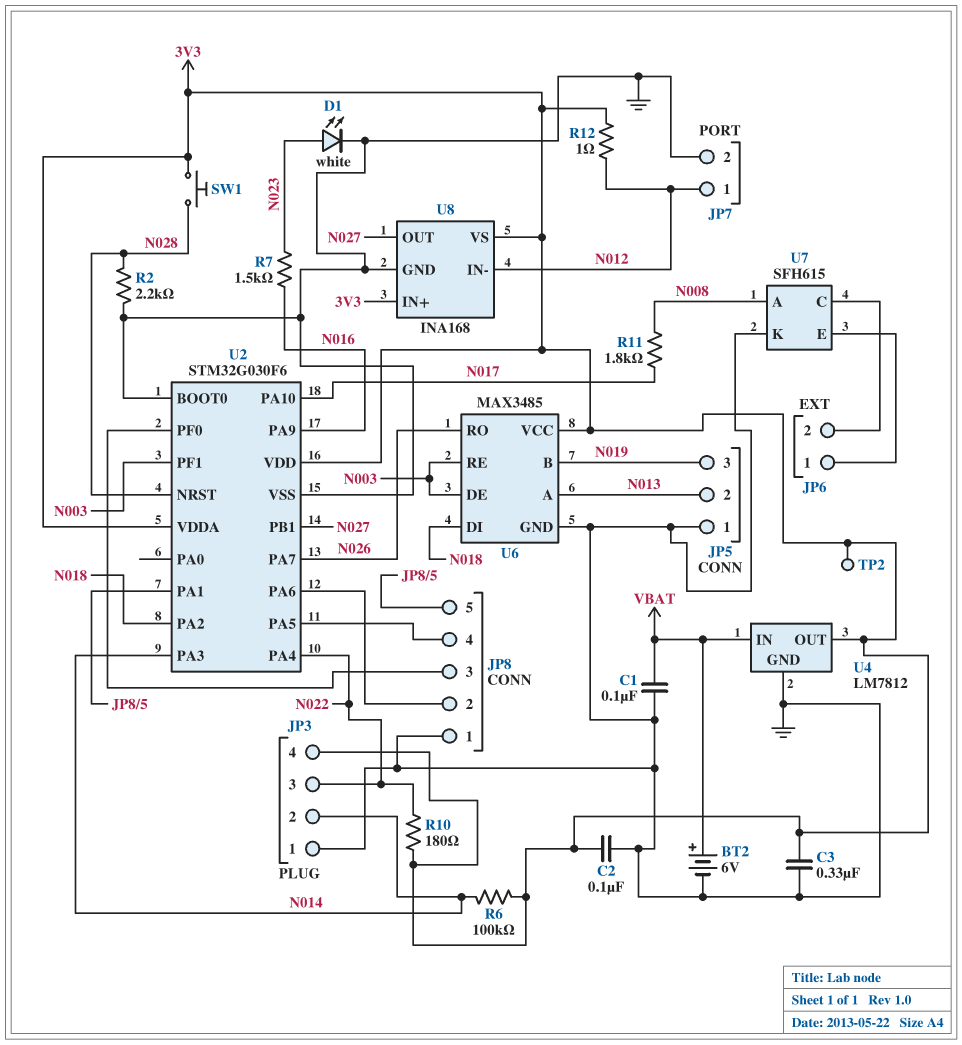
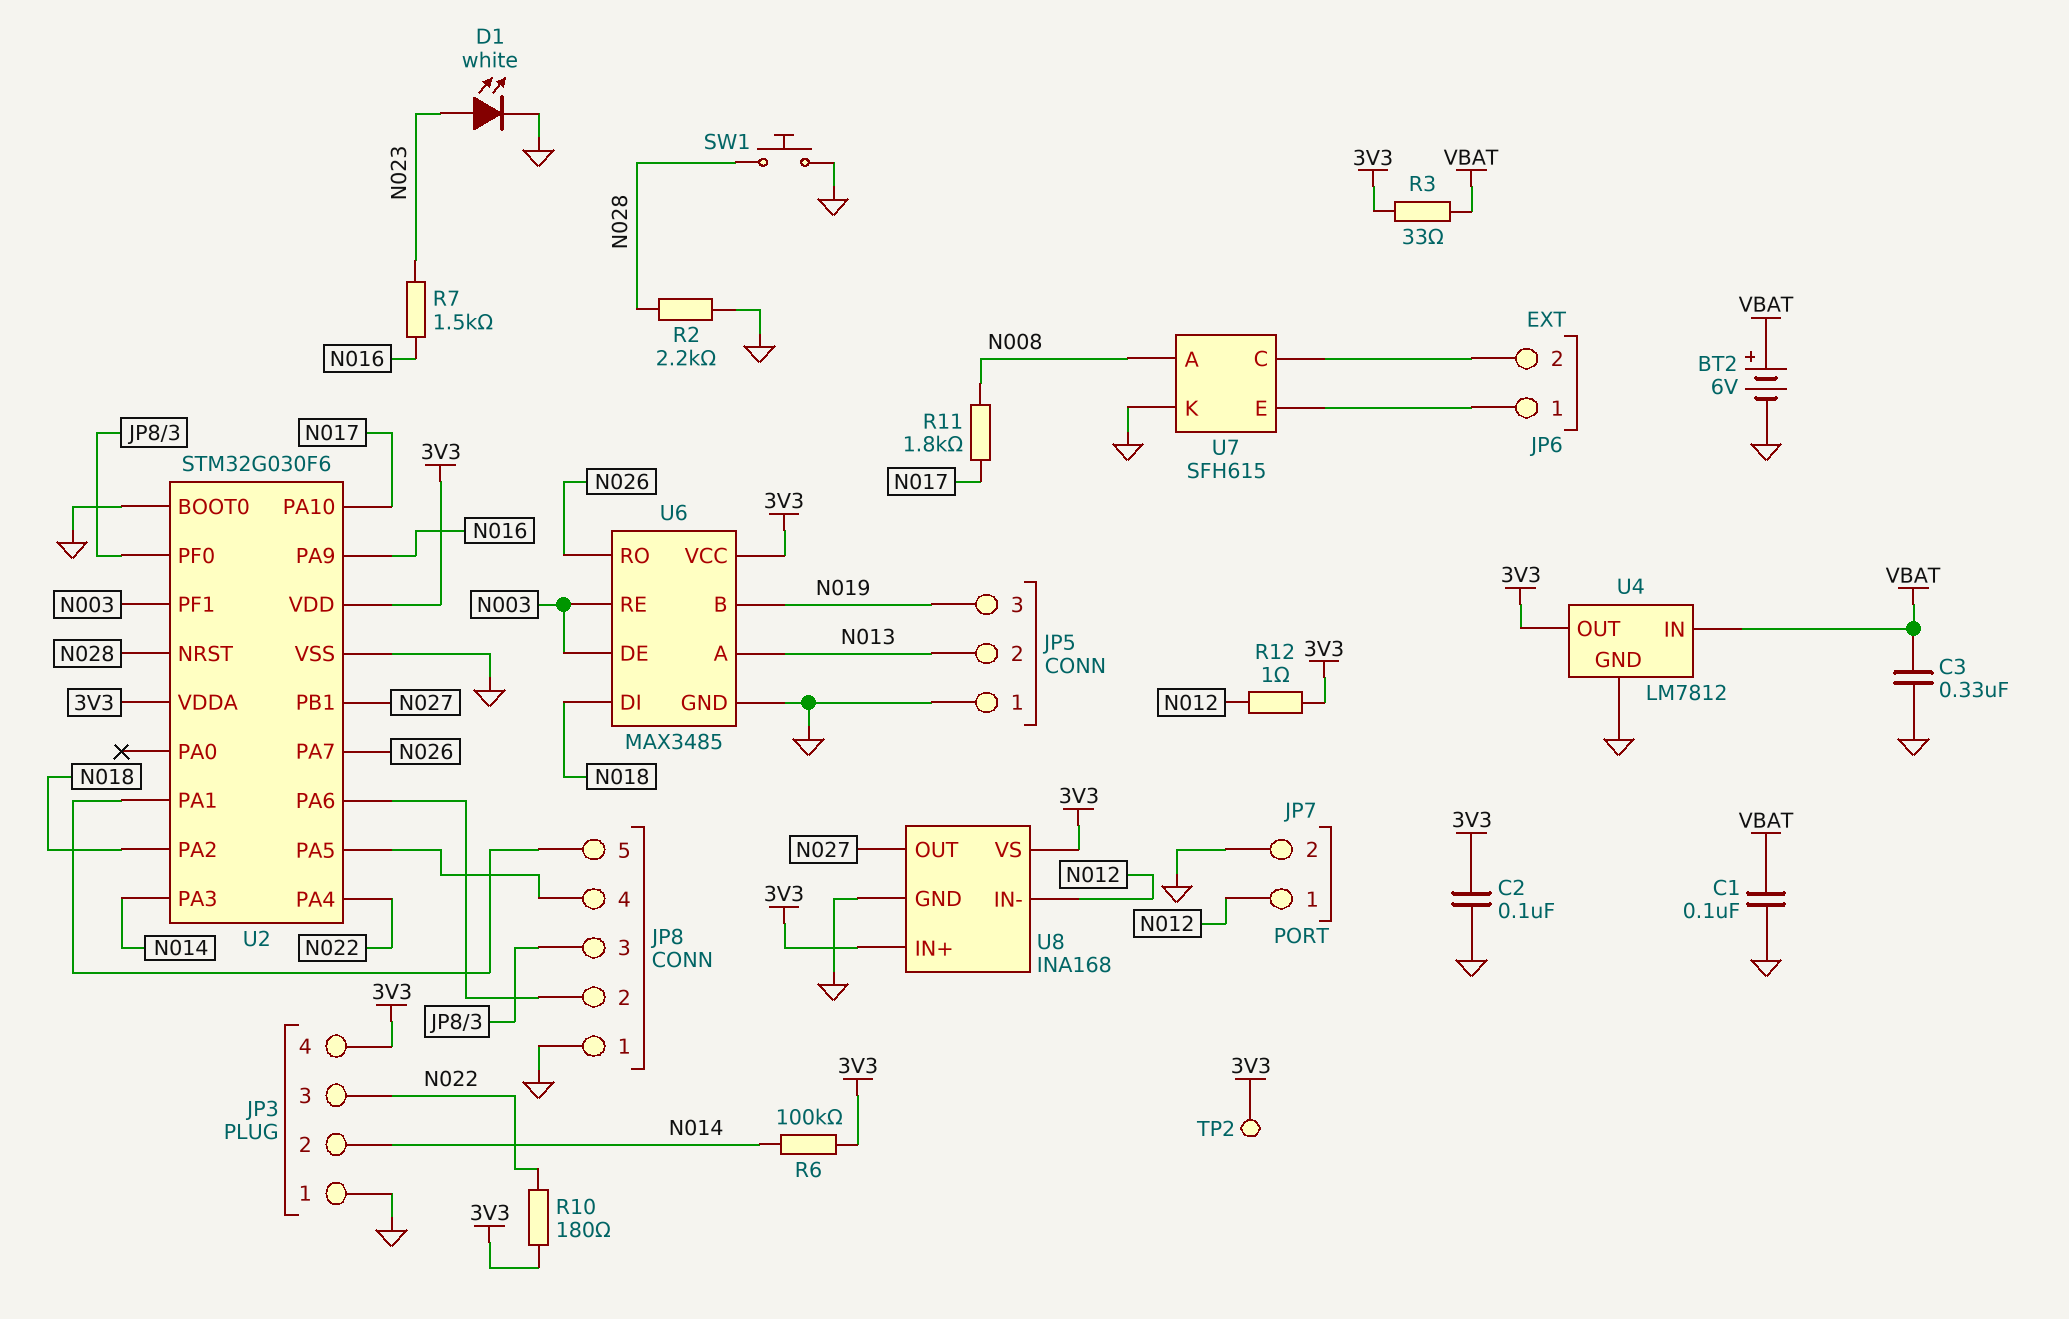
C3: 330nF (3V3, GND) -> 330nF (GND, VBAT)
R3: none -> 33 (3V3, VBAT)
SW1: button (3V3, N028) -> button (GND, N028)

